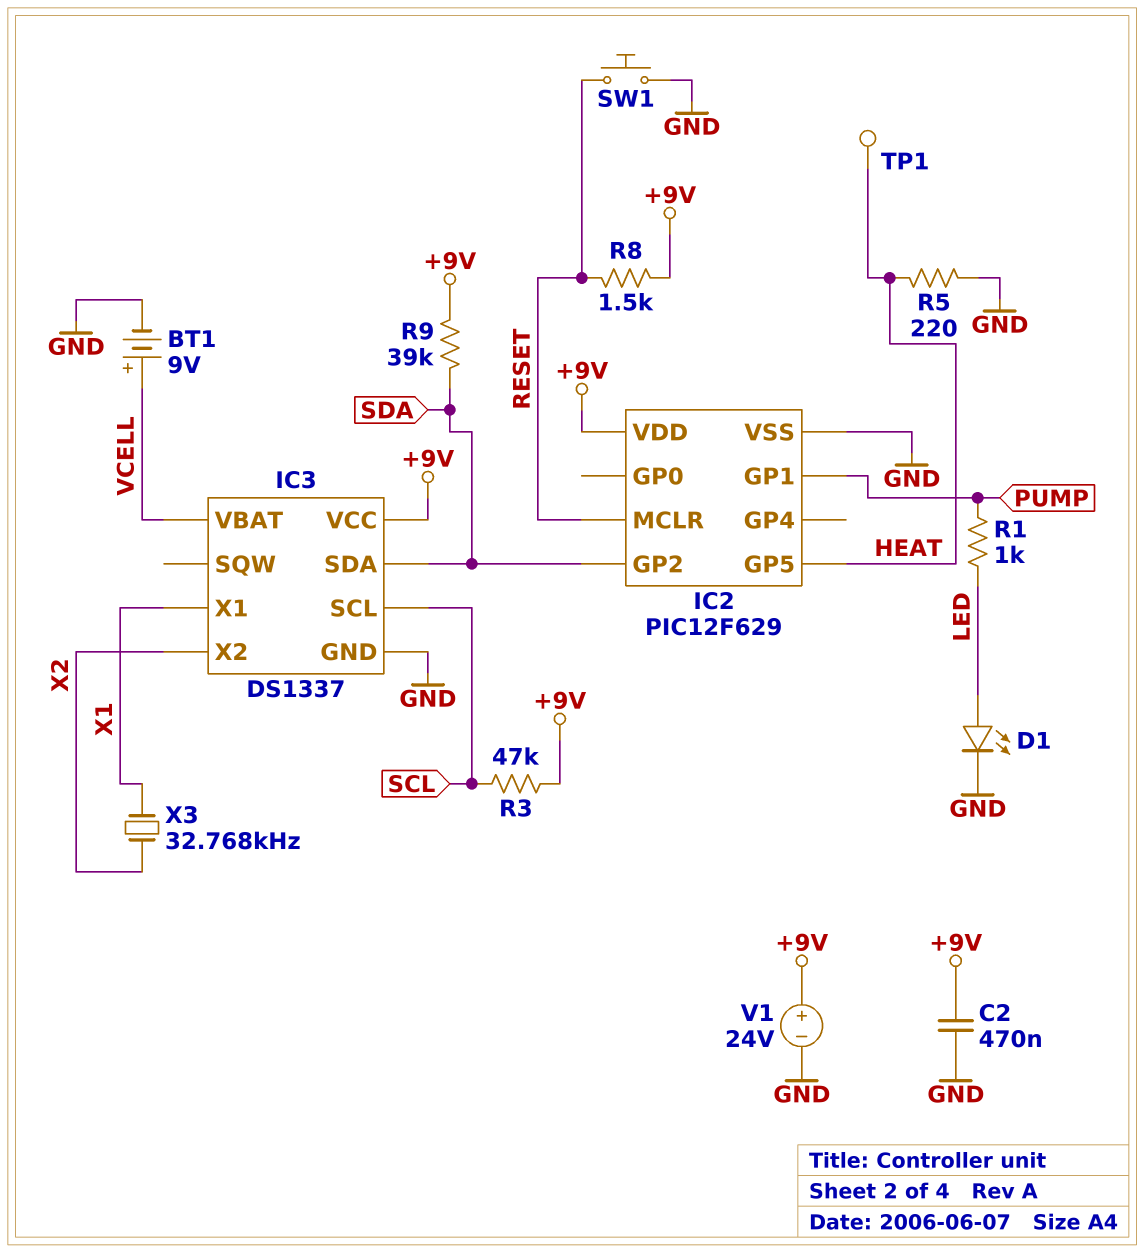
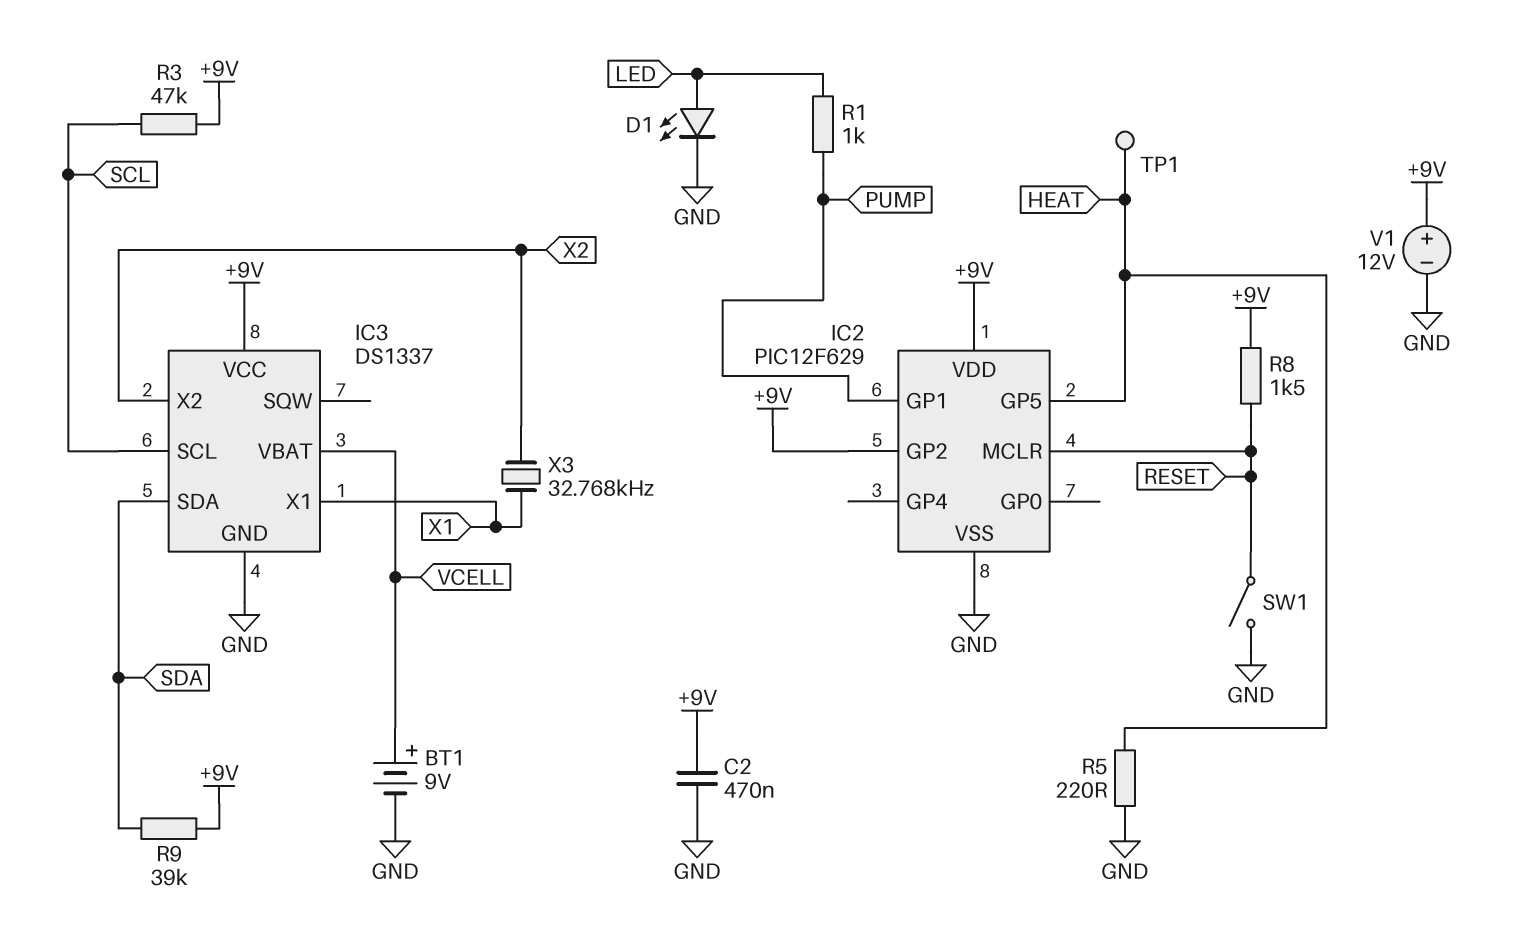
IC2 pin GP2: SDA -> +9V
SW1: button (GND, RESET) -> switch (GND, RESET)
V1: 24V (plus +9V, minus GND) -> 12V (plus +9V, minus GND)

